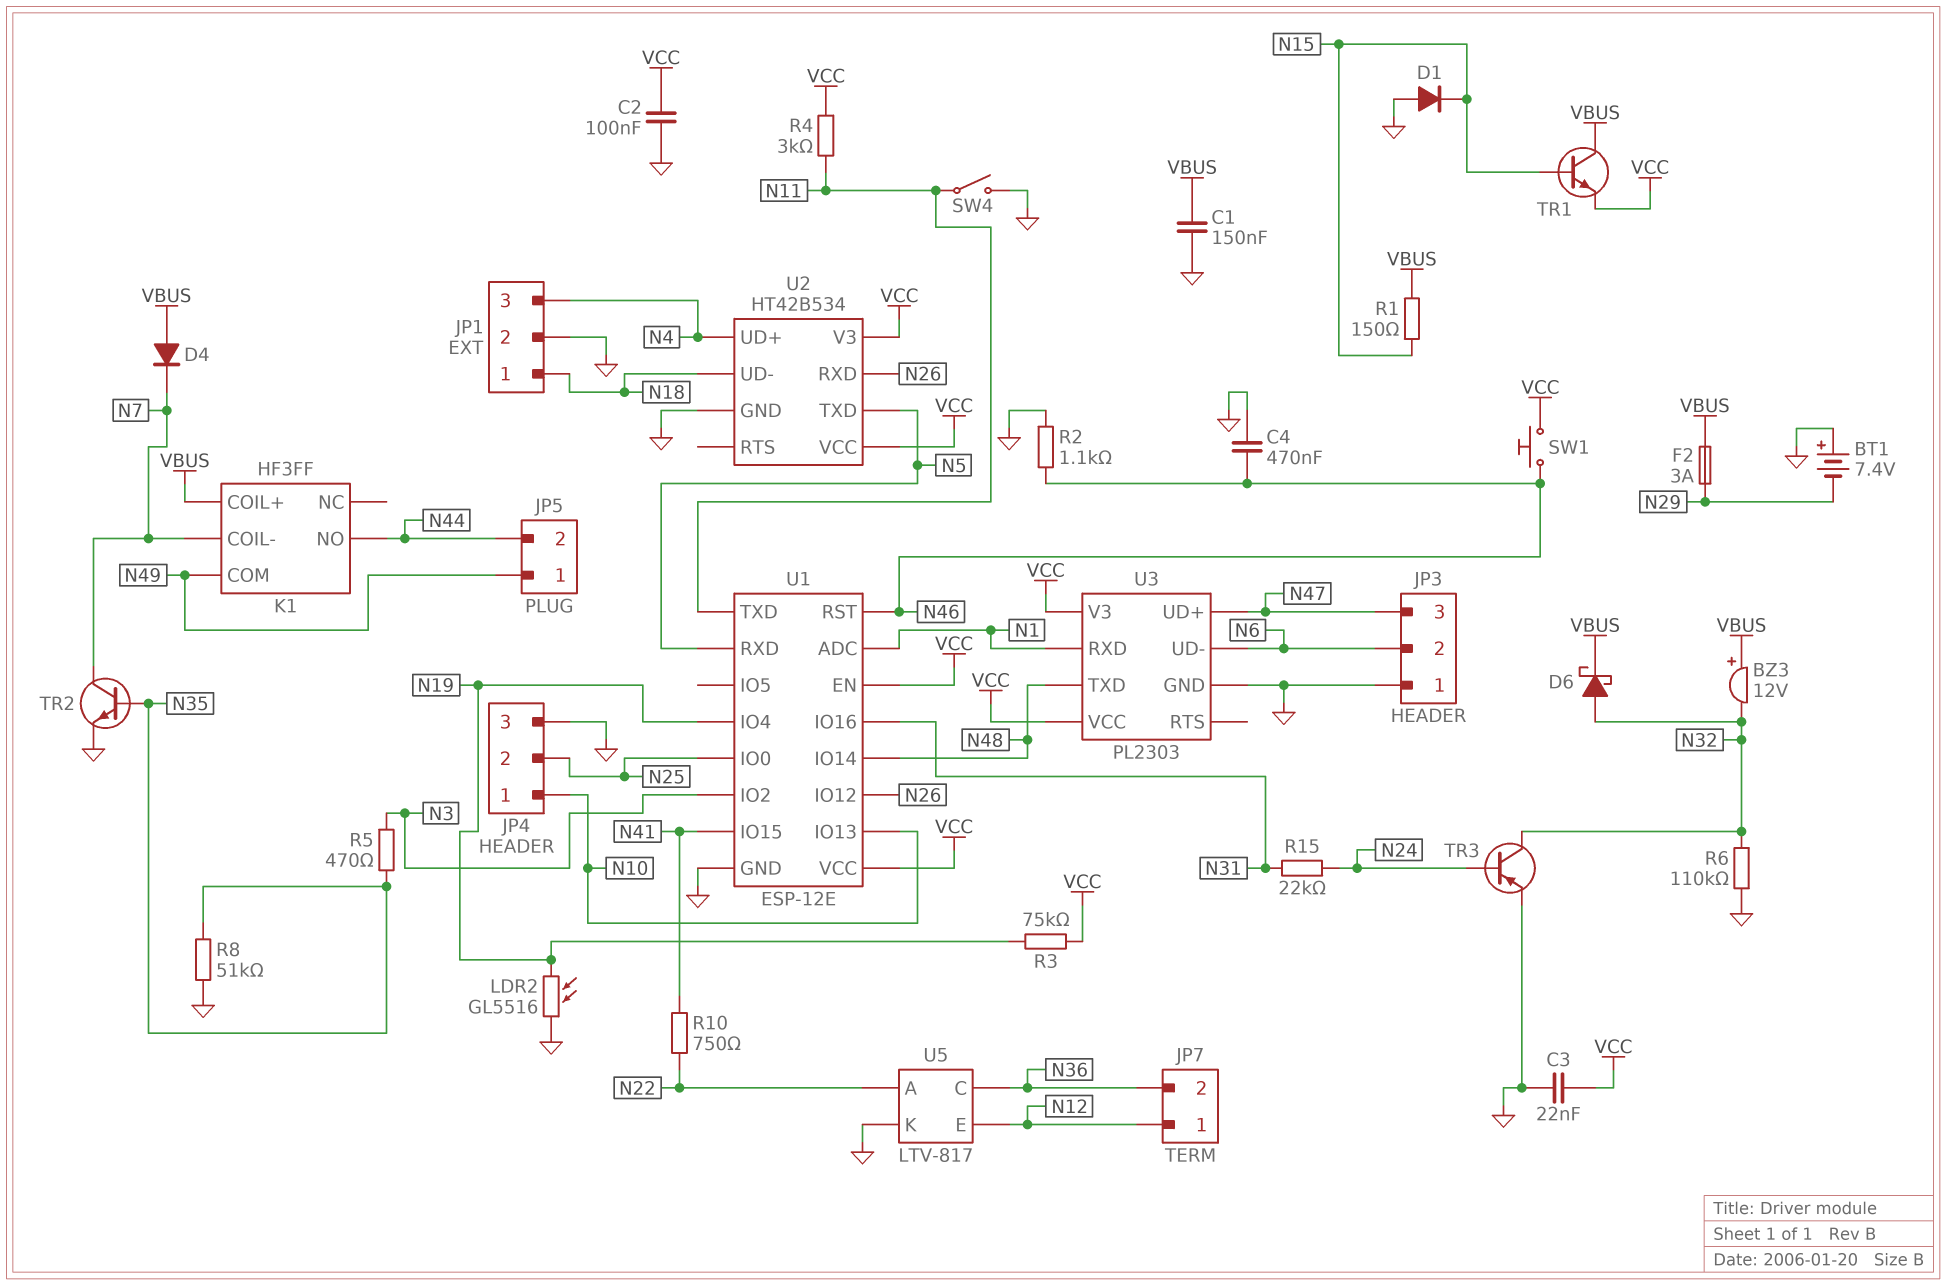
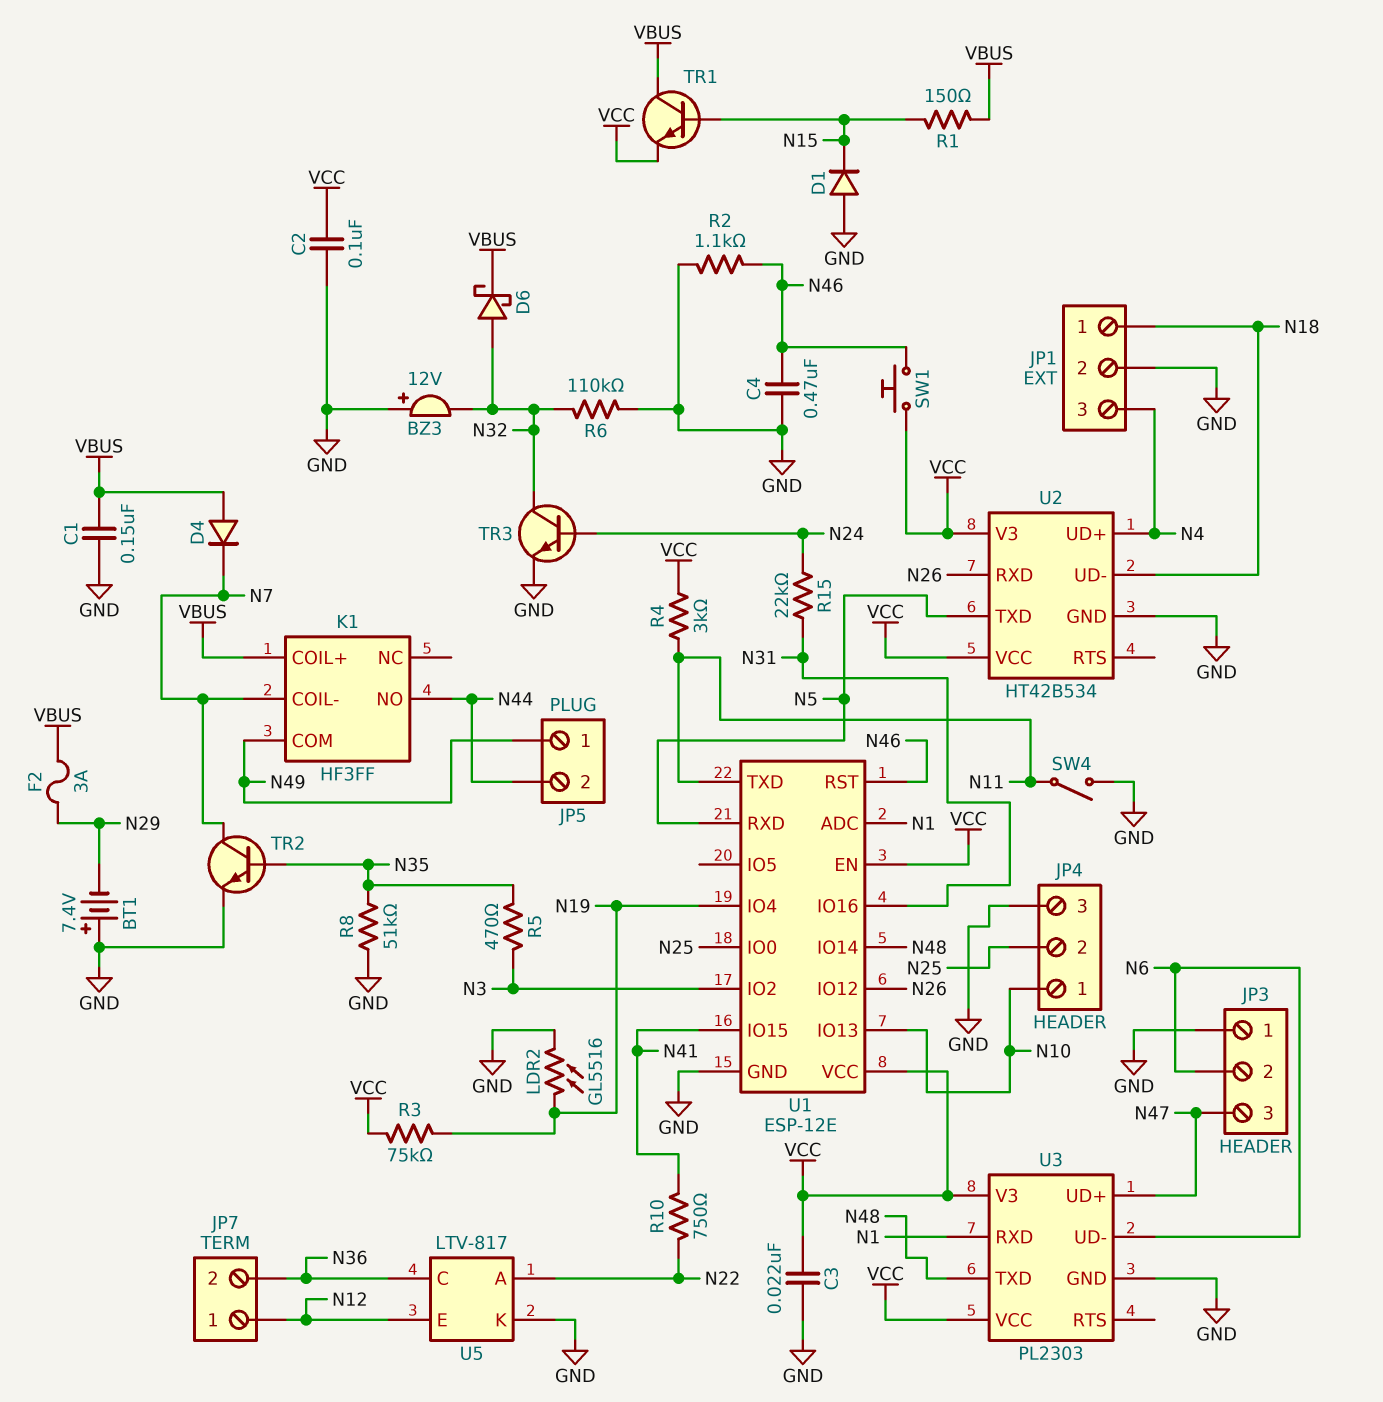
BZ3: buzzer 12V (plus VBUS, minus N32) -> buzzer 12V (plus GND, minus N32)
TR3: PNP (B N24, C N32, E GND) -> NPN (B N24, C N32, E GND)

